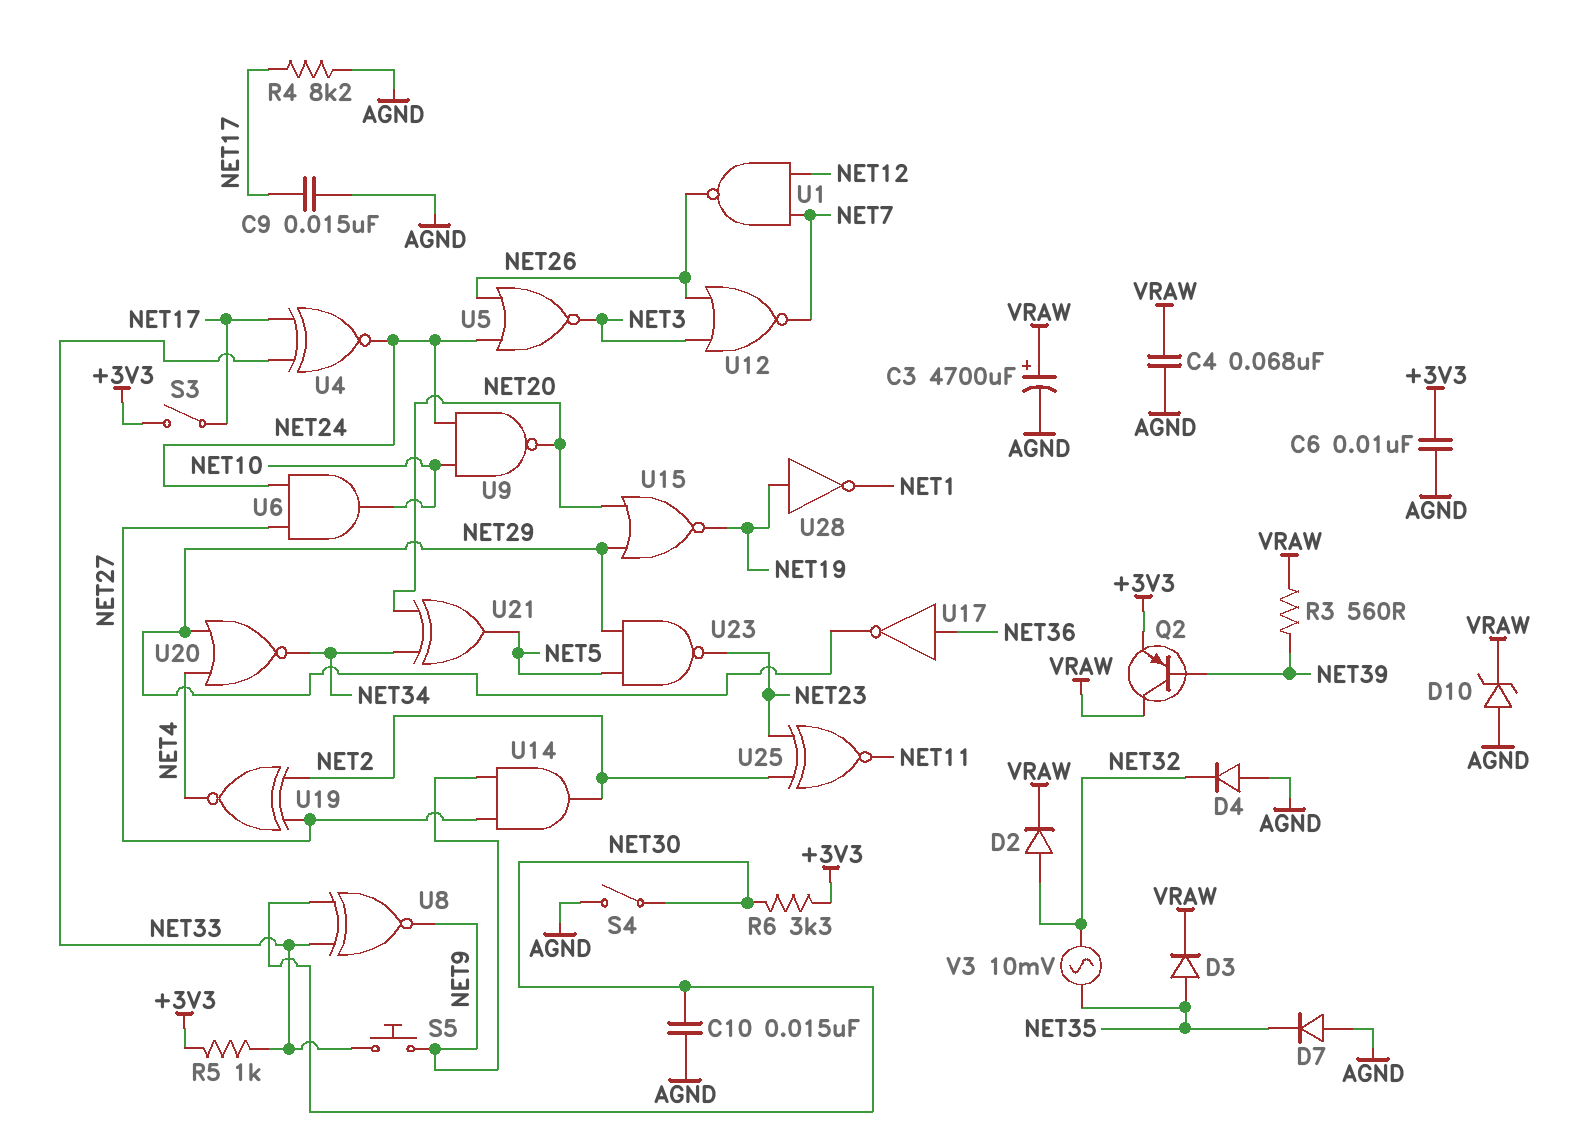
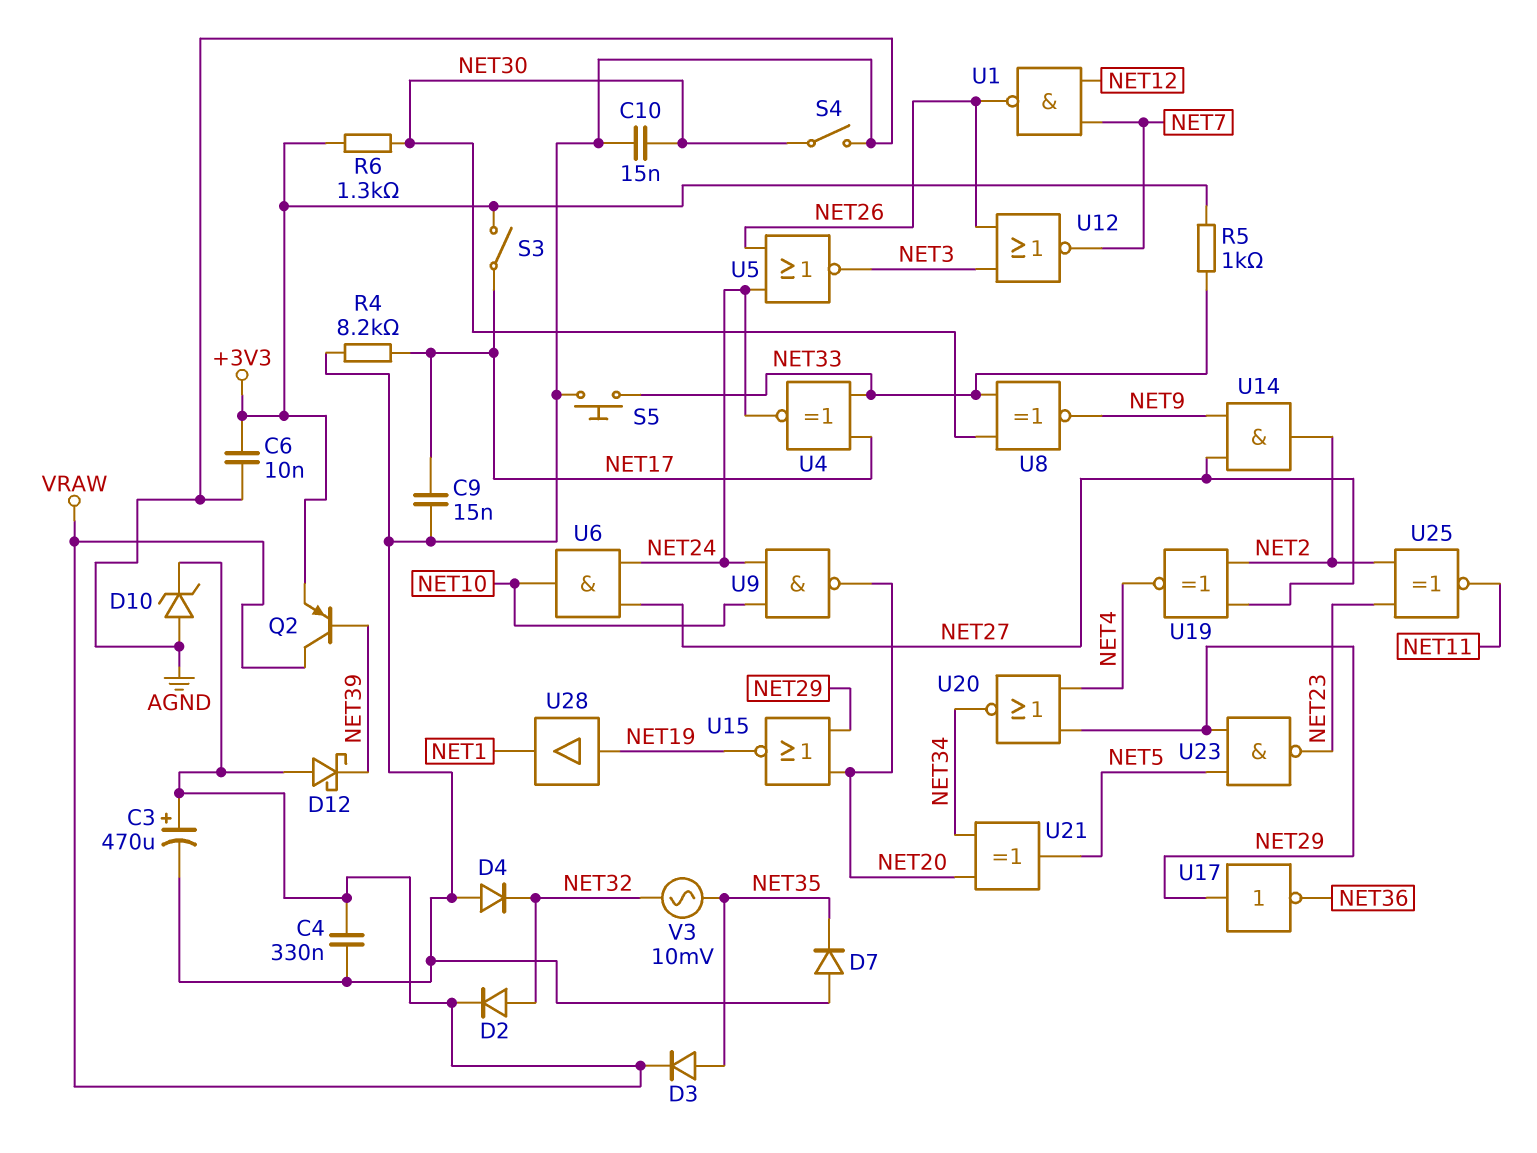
C3: 4700uF (plus VRAW, minus AGND) -> 470uF (plus VRAW, minus AGND)
C4: 68nF (AGND, VRAW) -> 330nF (AGND, VRAW)
D12: none -> schottky (A VRAW, K NET39)
R3: 560 (NET39, VRAW) -> none
R6: 3.3k (+3V3, NET30) -> 1.3k (+3V3, NET30)
S5: button (NET9, NET33) -> button (AGND, NET33)
U17: NOT (in NET36, out NET29) -> NOT (in NET29, out NET36)
U28: NOT (in NET19, out NET1) -> buffer (in NET19, out NET1)

